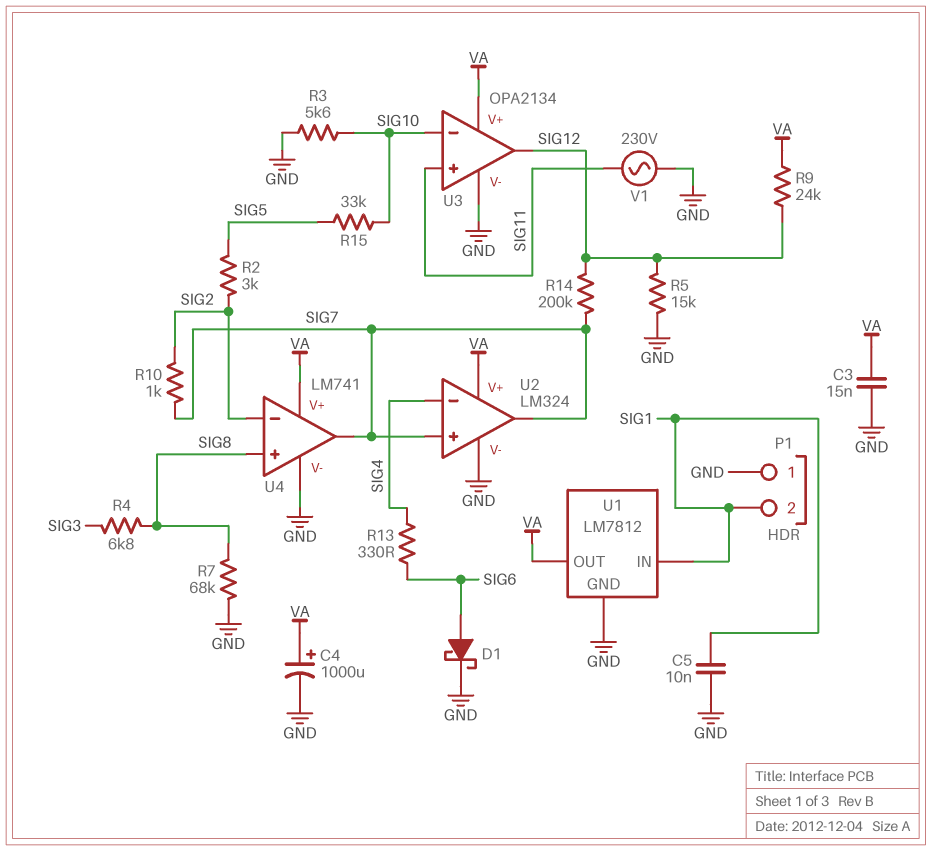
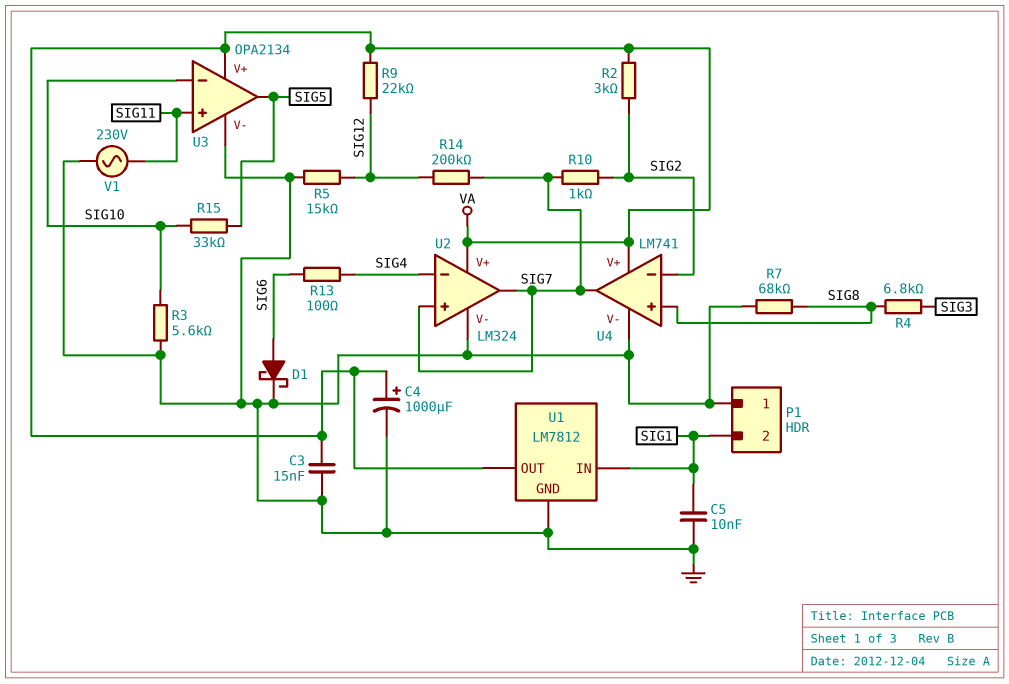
R2: 3k (SIG2, SIG5) -> 3k (SIG2, VA)
R9: 24k (SIG12, VA) -> 22k (SIG12, VA)
R13: 330 (SIG4, SIG6) -> 100 (SIG4, SIG6)
U3 pin out: SIG12 -> SIG5

